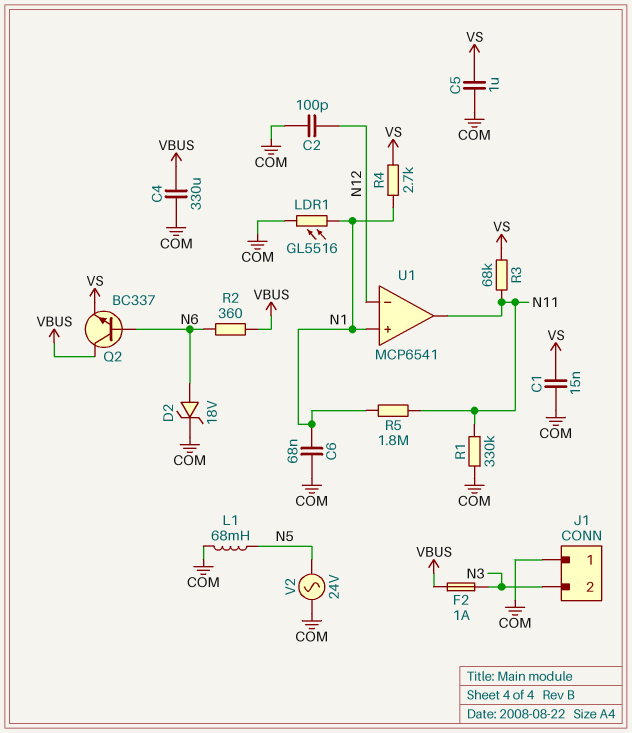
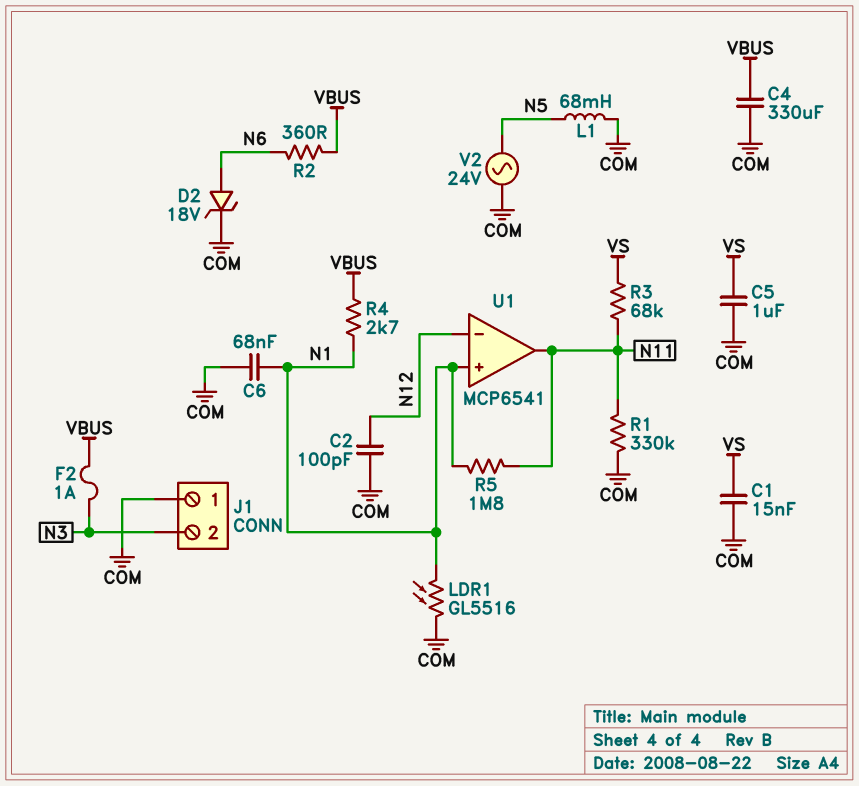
Q2: NPN BC337 (B N6, C VBUS, E VS) -> none
R4: 2.7k (N1, VS) -> 2.7k (N1, VBUS)

